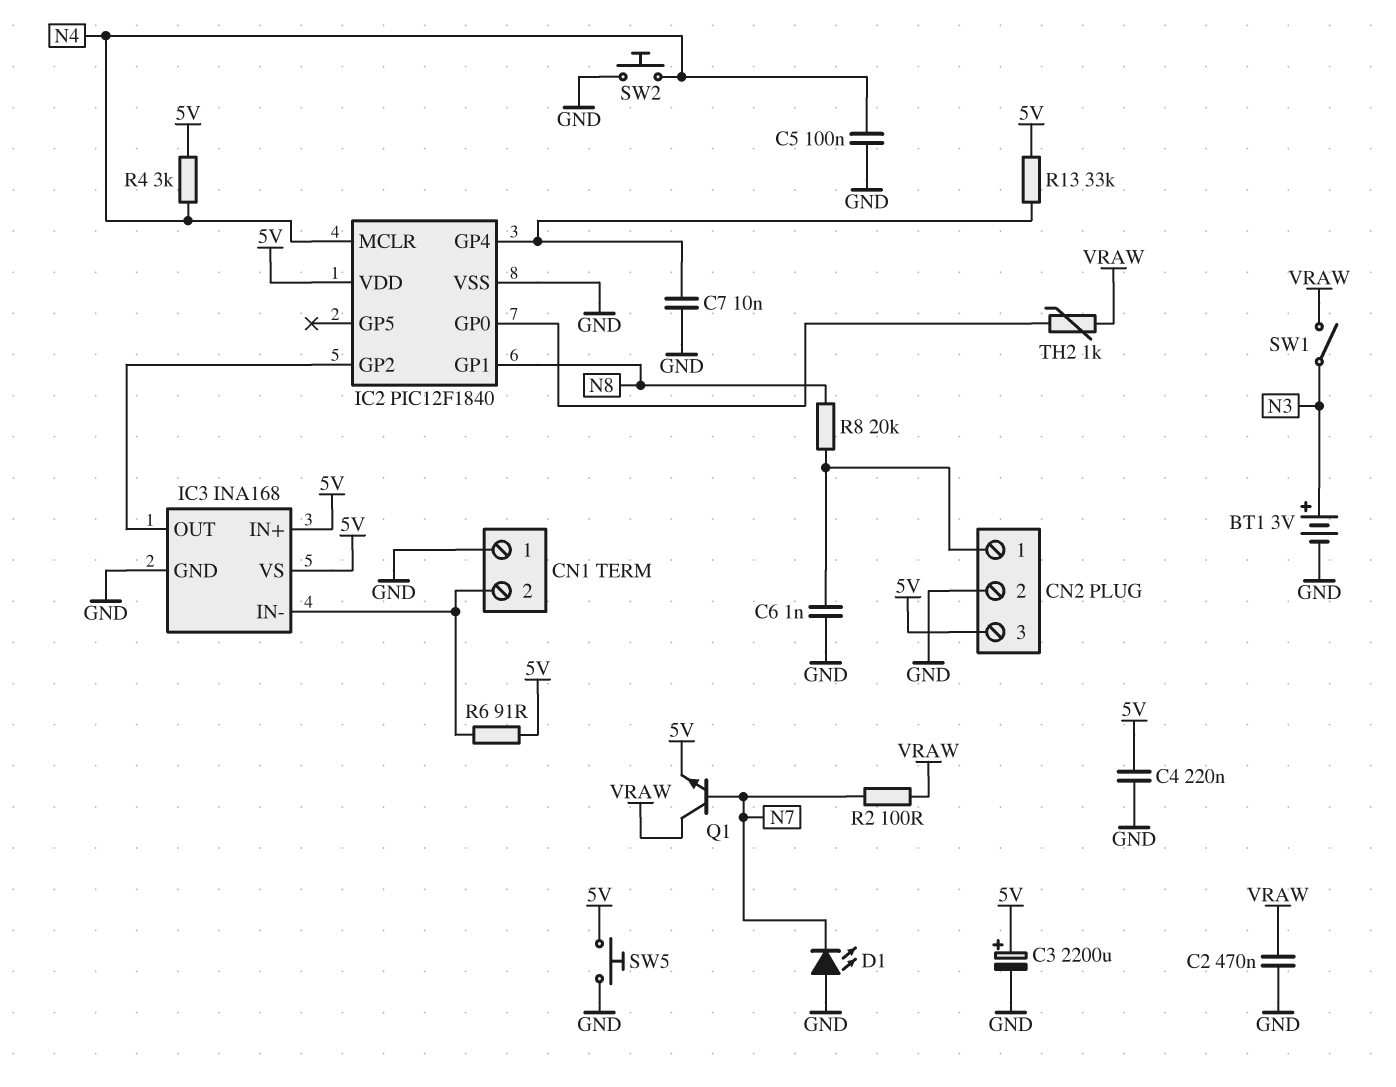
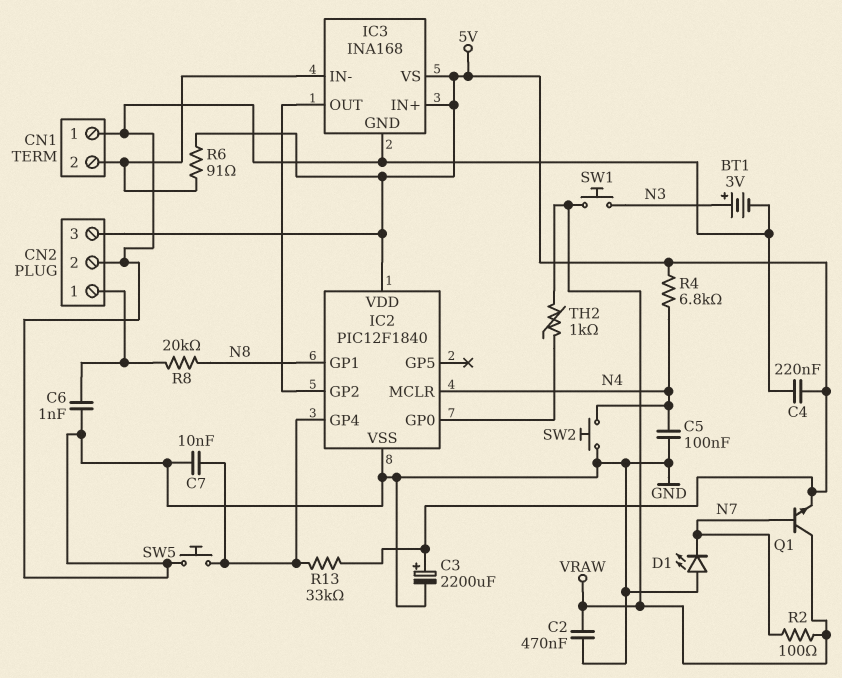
R4: 3k (5V, N4) -> 6.8k (5V, N4)
SW1: switch (N3, VRAW) -> button (N3, VRAW)
SW5: button (5V, GND) -> button (GND, IC2/GP4)

